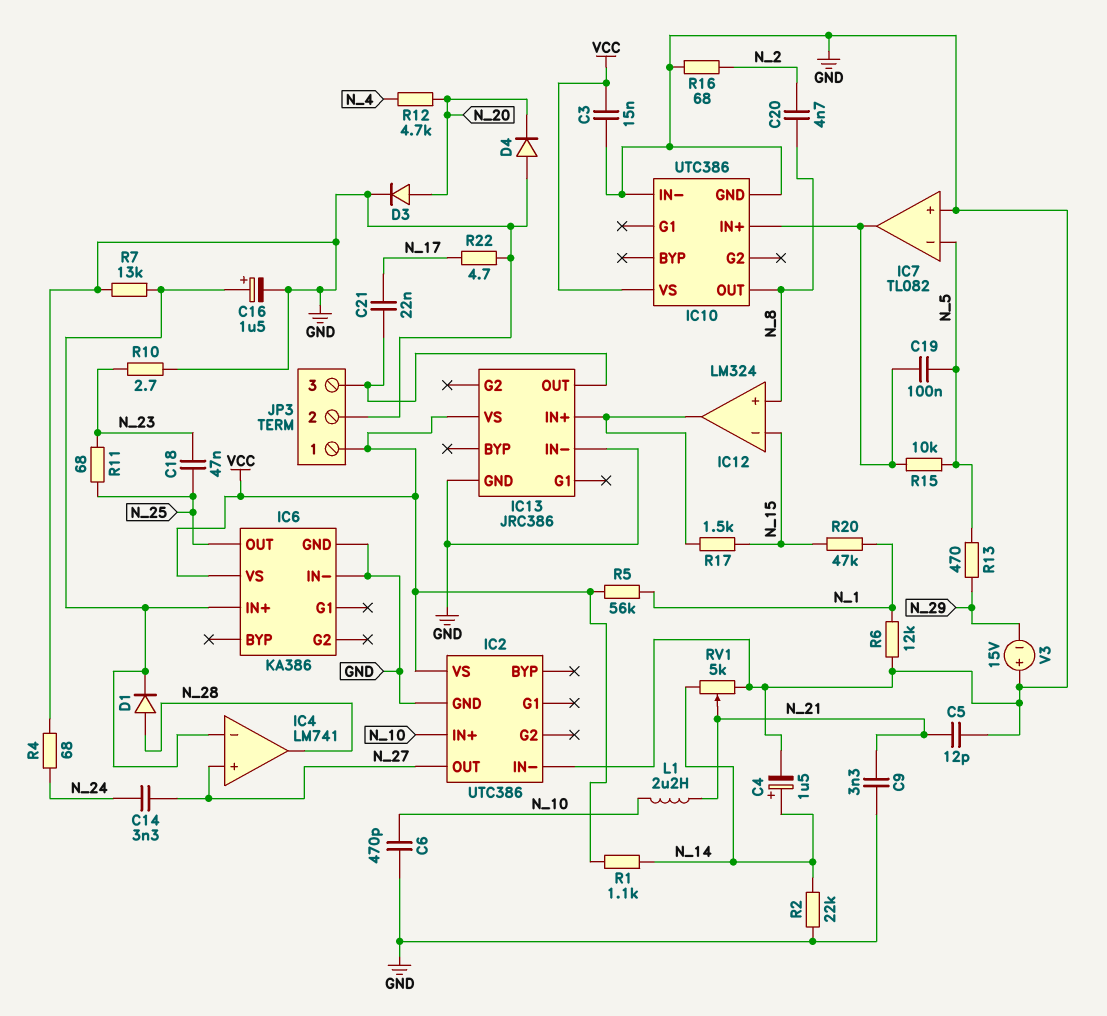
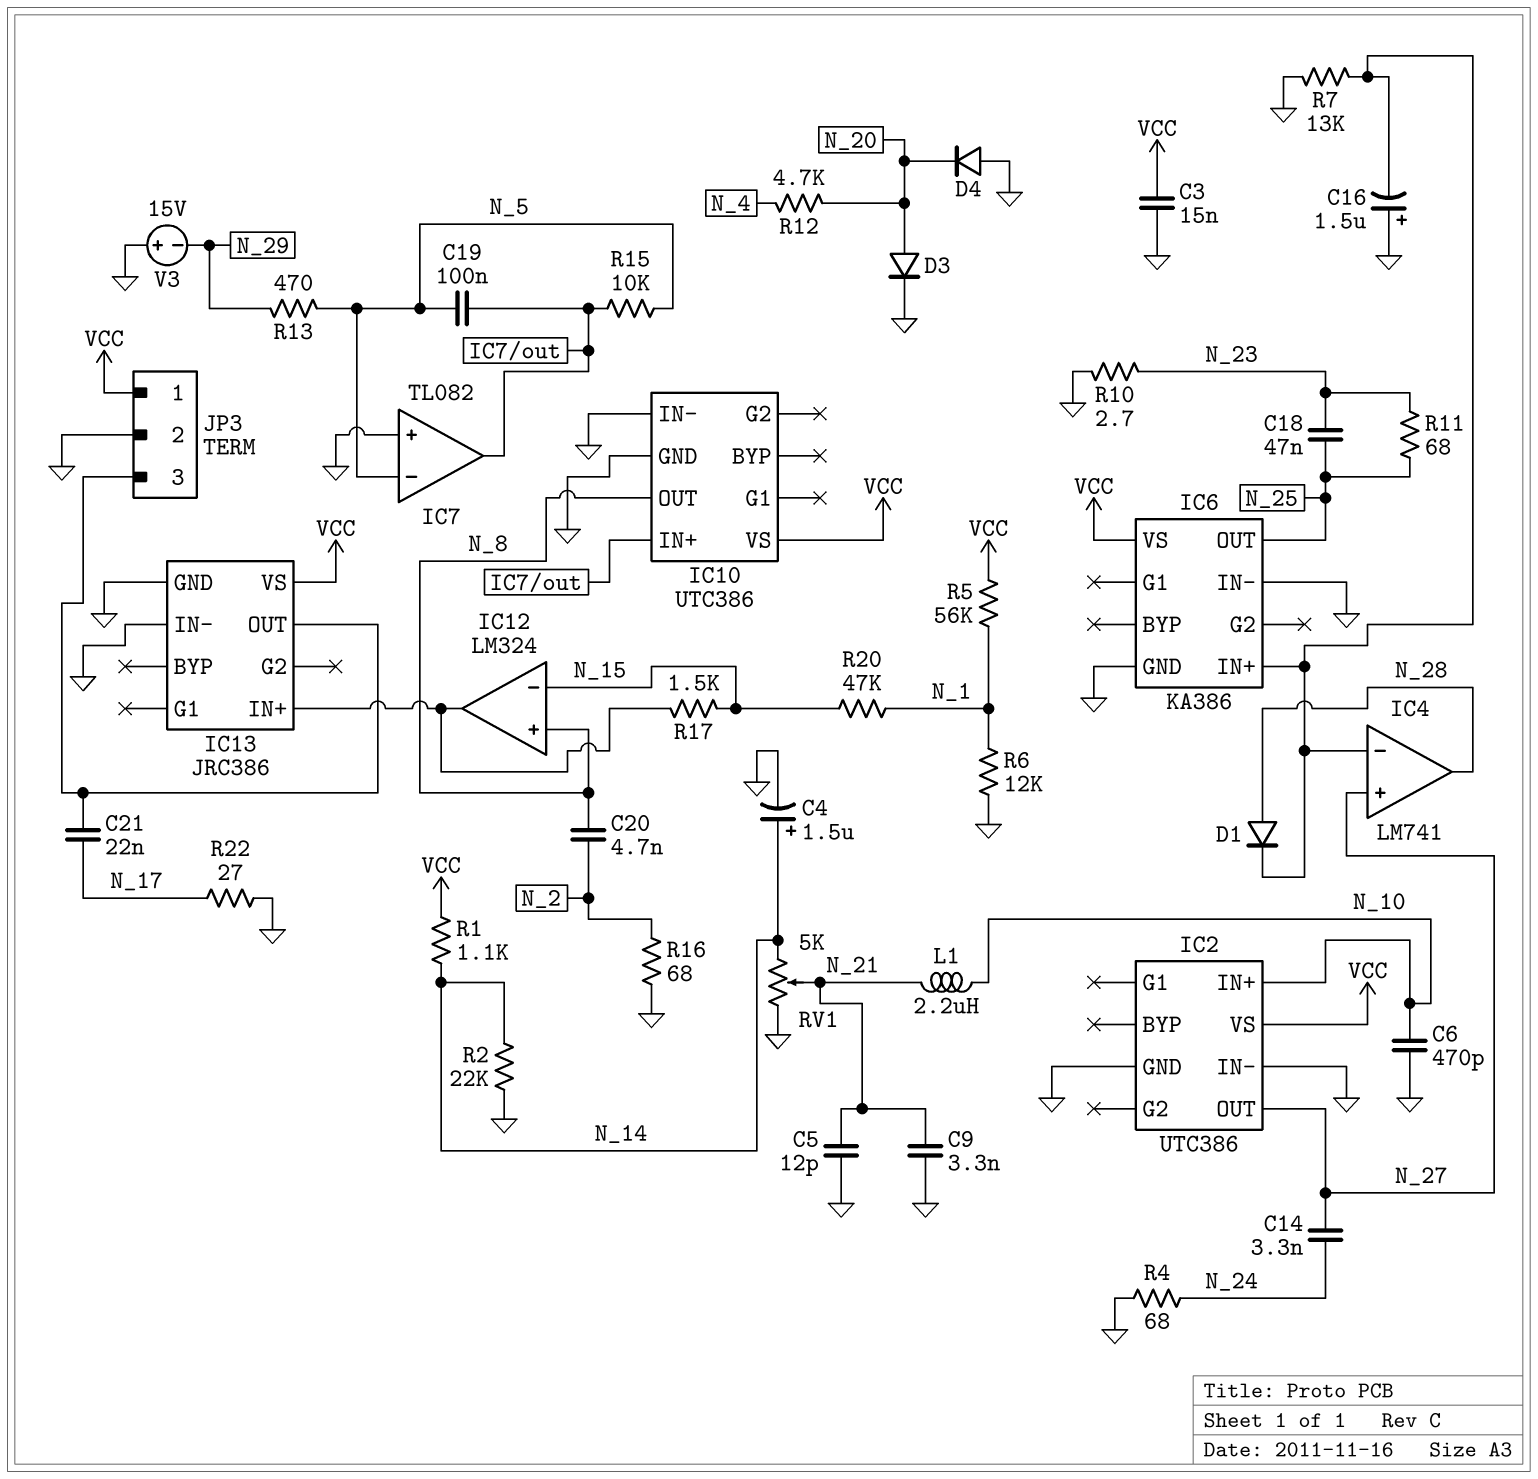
C16: 1.5uF (plus IC4/in-, minus GND) -> 1.5uF (plus GND, minus IC4/in-)
R22: 4.7 (GND, N_17) -> 27 (GND, N_17)

